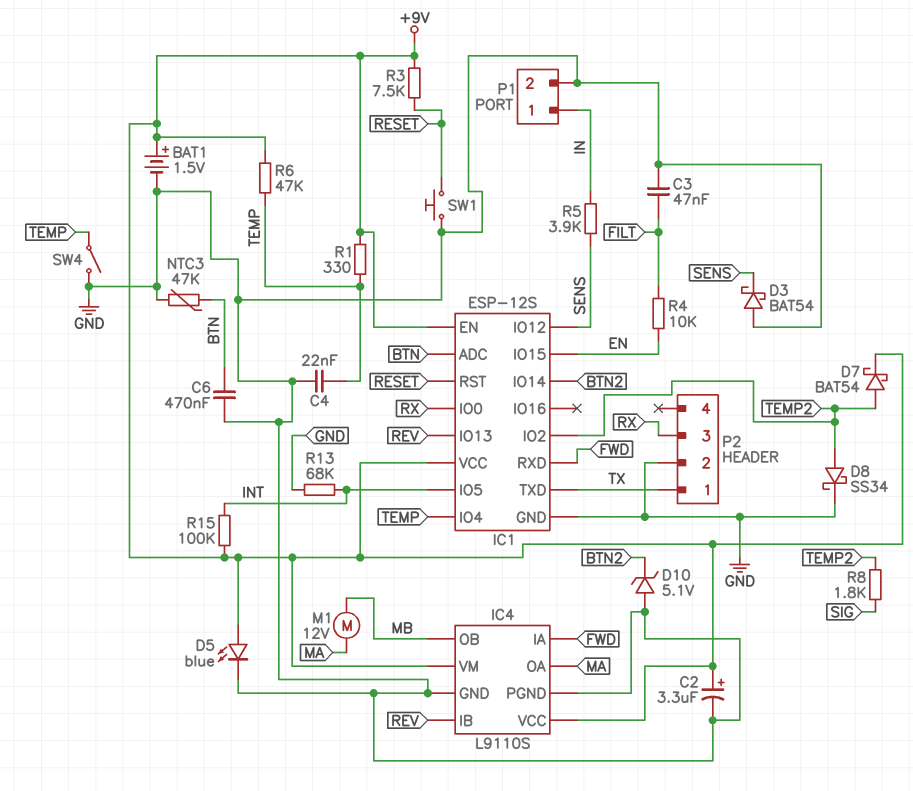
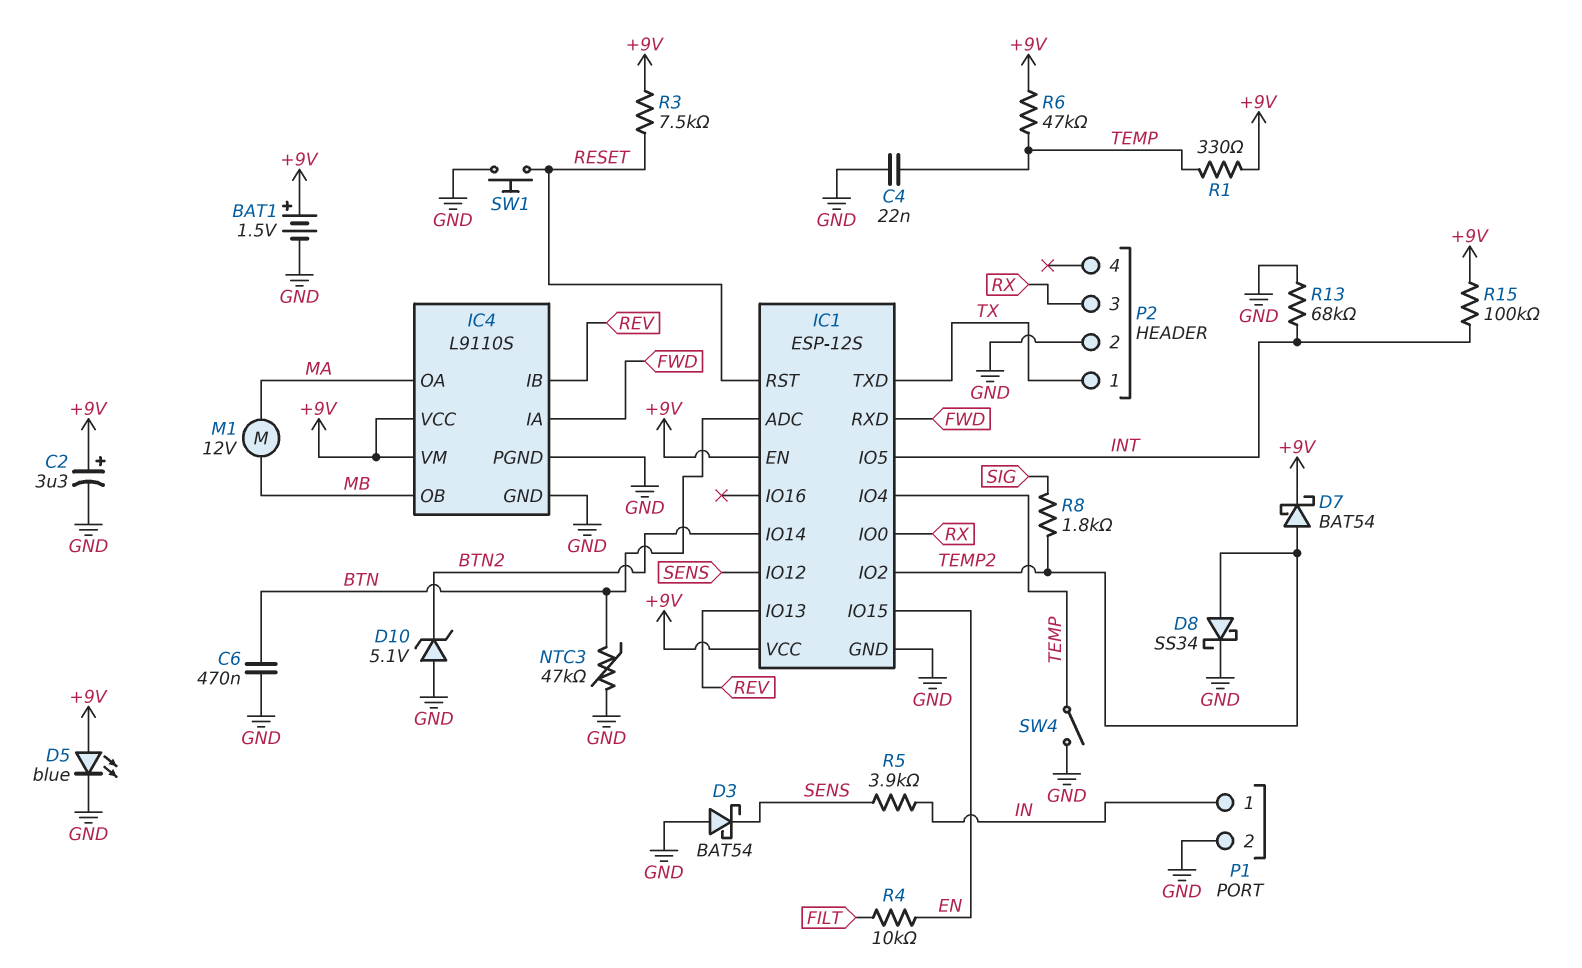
C3: 47nF (FILT, GND) -> none

